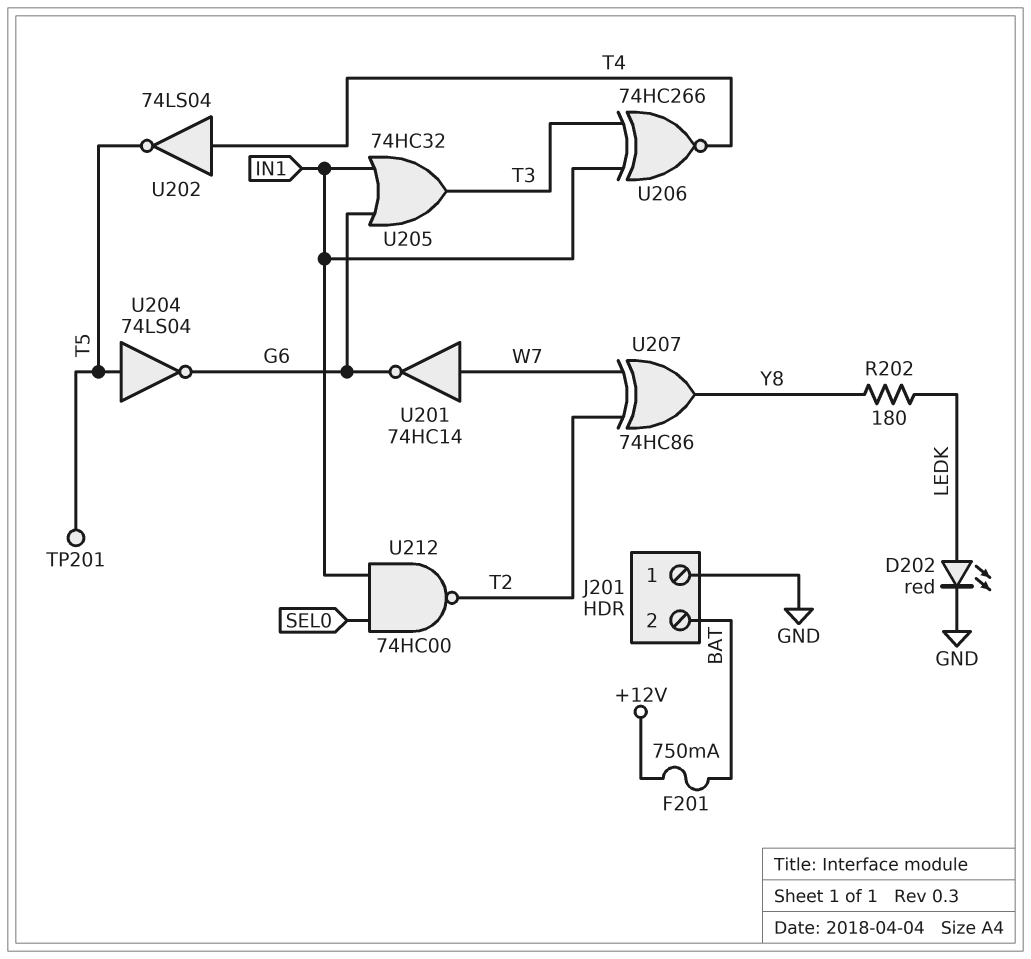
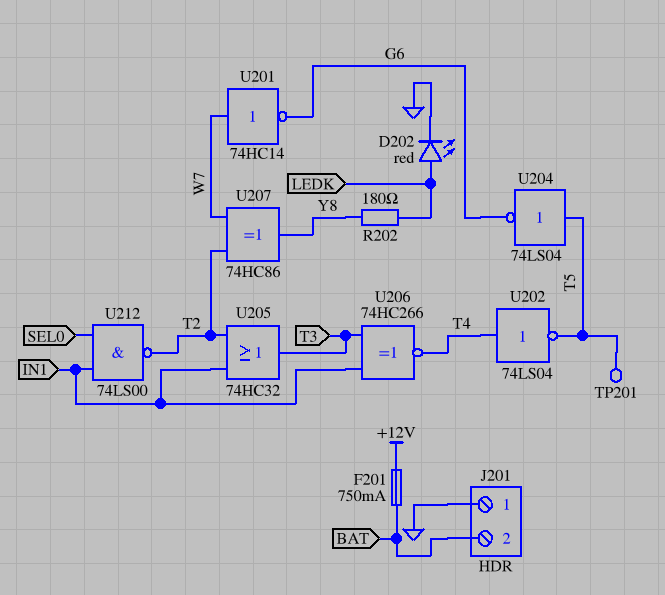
U205: OR 74HC32 (in G6, in IN1, out T3) -> OR 74HC32 (in IN1, in T2, out T3)
U212: NAND 74HC00 (in IN1, in SEL0, out T2) -> NAND 74LS00 (in IN1, in SEL0, out T2)

